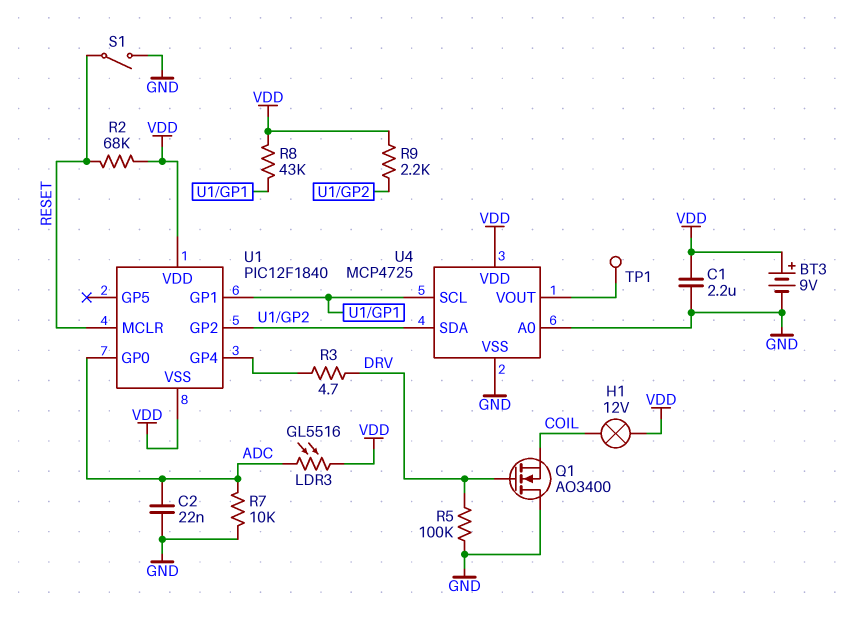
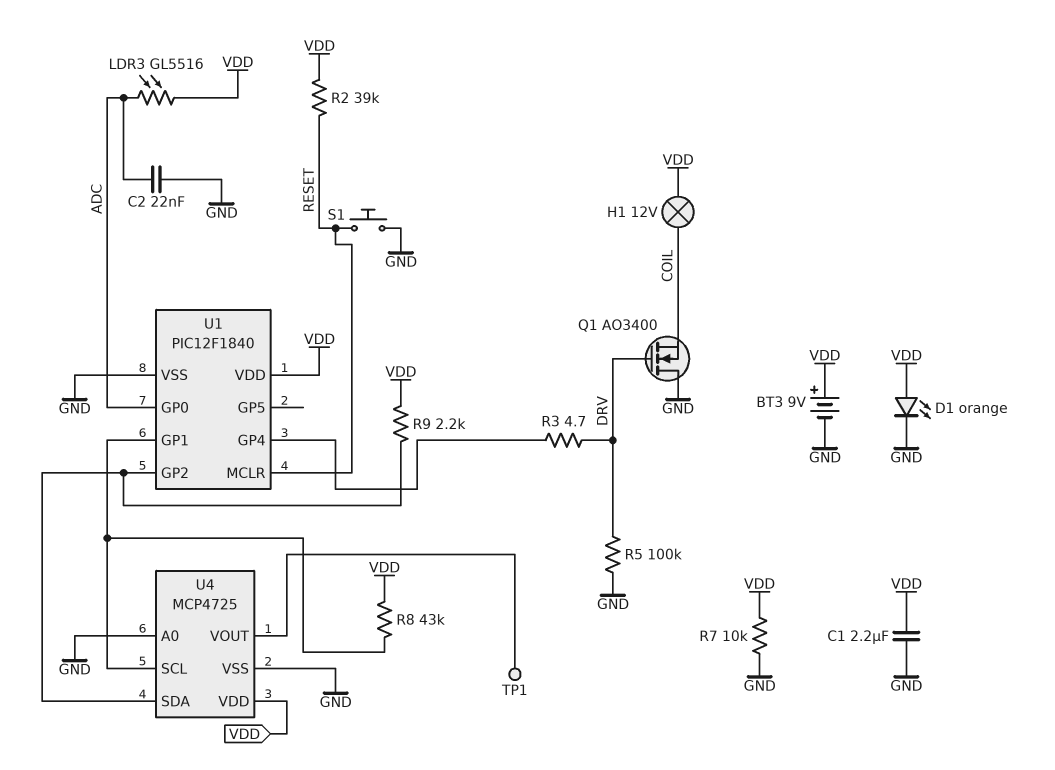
D1: none -> LED orange (A VDD, K GND)
R2: 68k (RESET, VDD) -> 39k (RESET, VDD)
R7: 10k (ADC, GND) -> 10k (GND, VDD)
S1: switch (GND, RESET) -> button (GND, RESET)
U1 pin VSS: VDD -> GND

